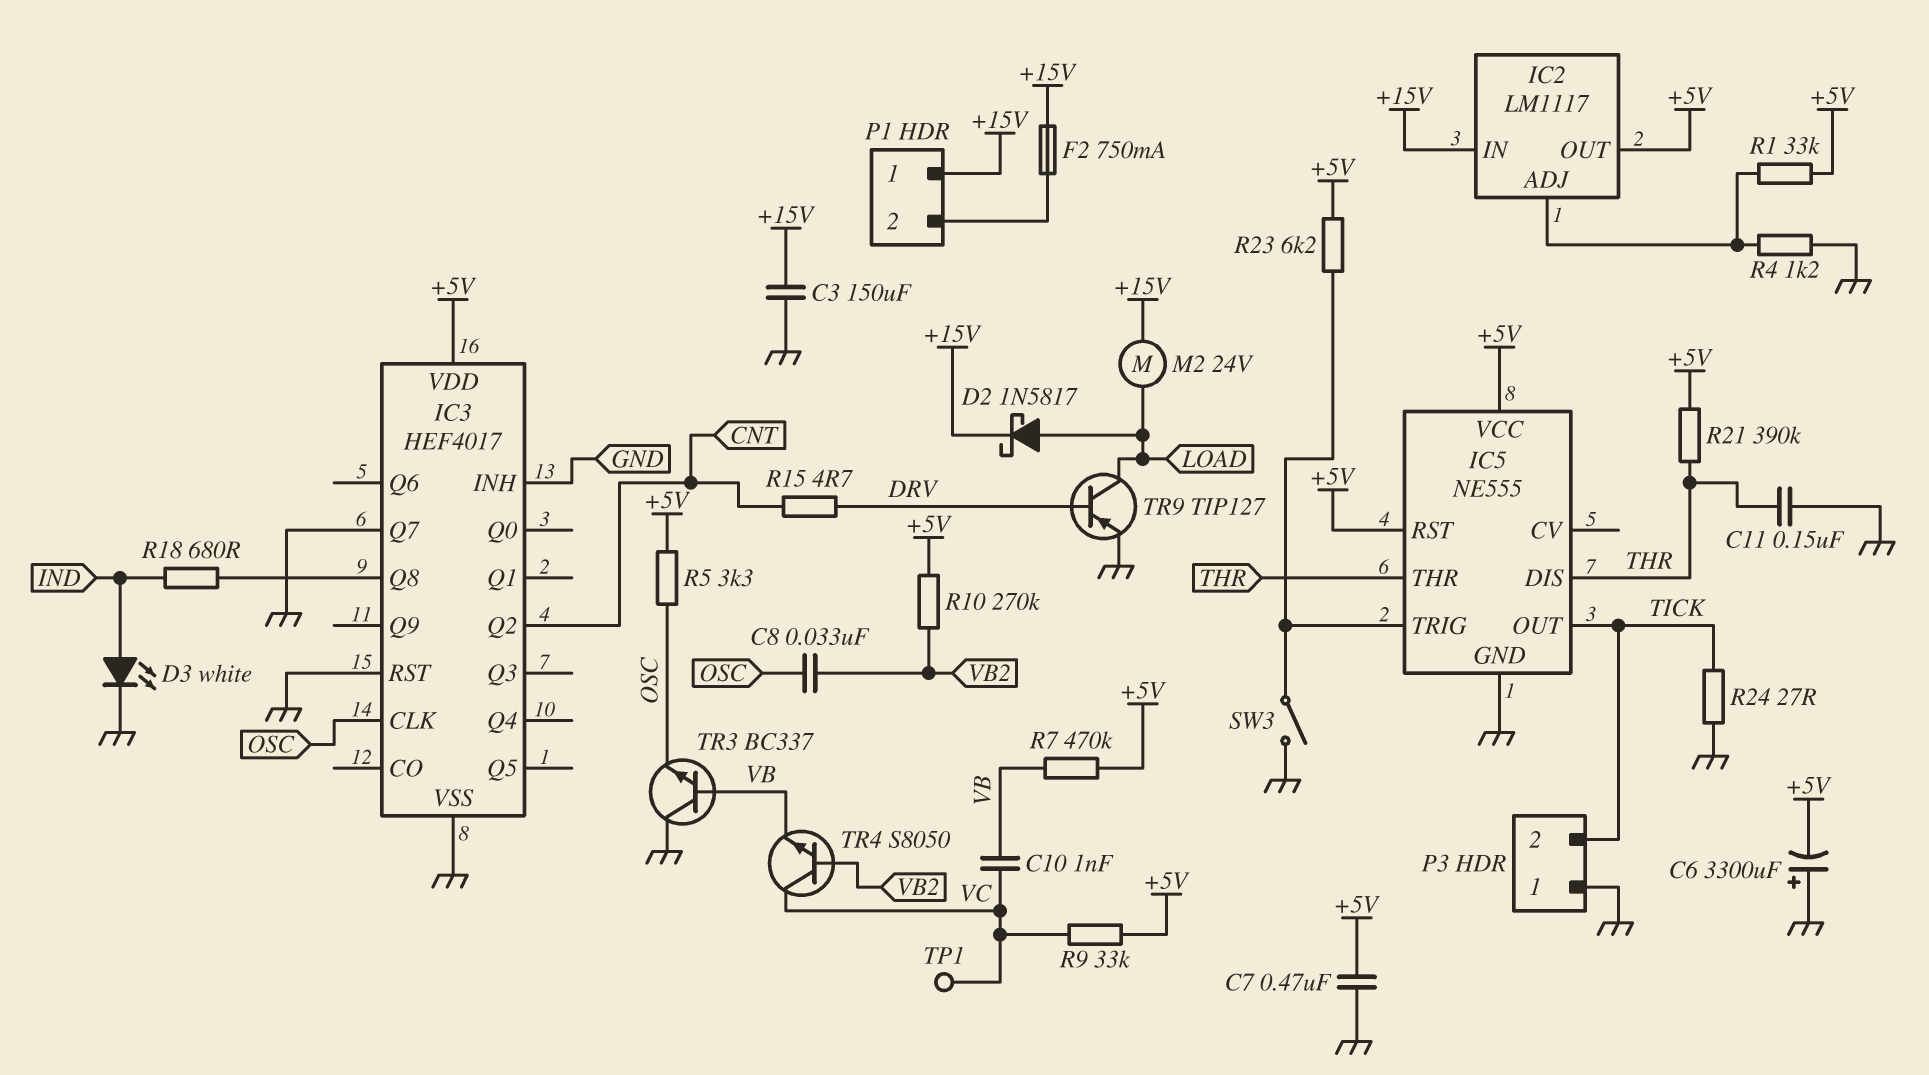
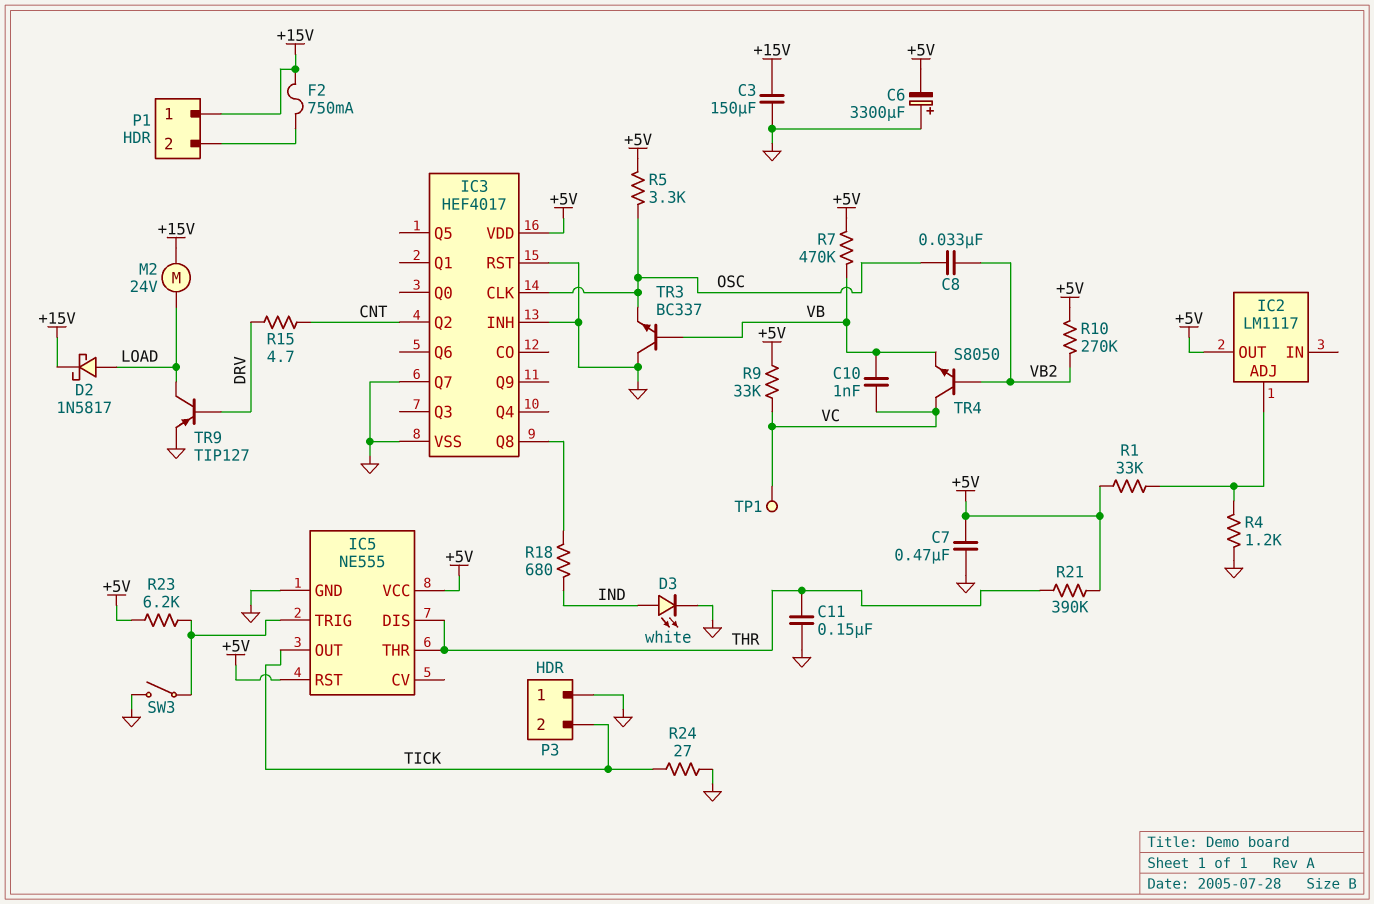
IC2 pin IN: +15V -> none

